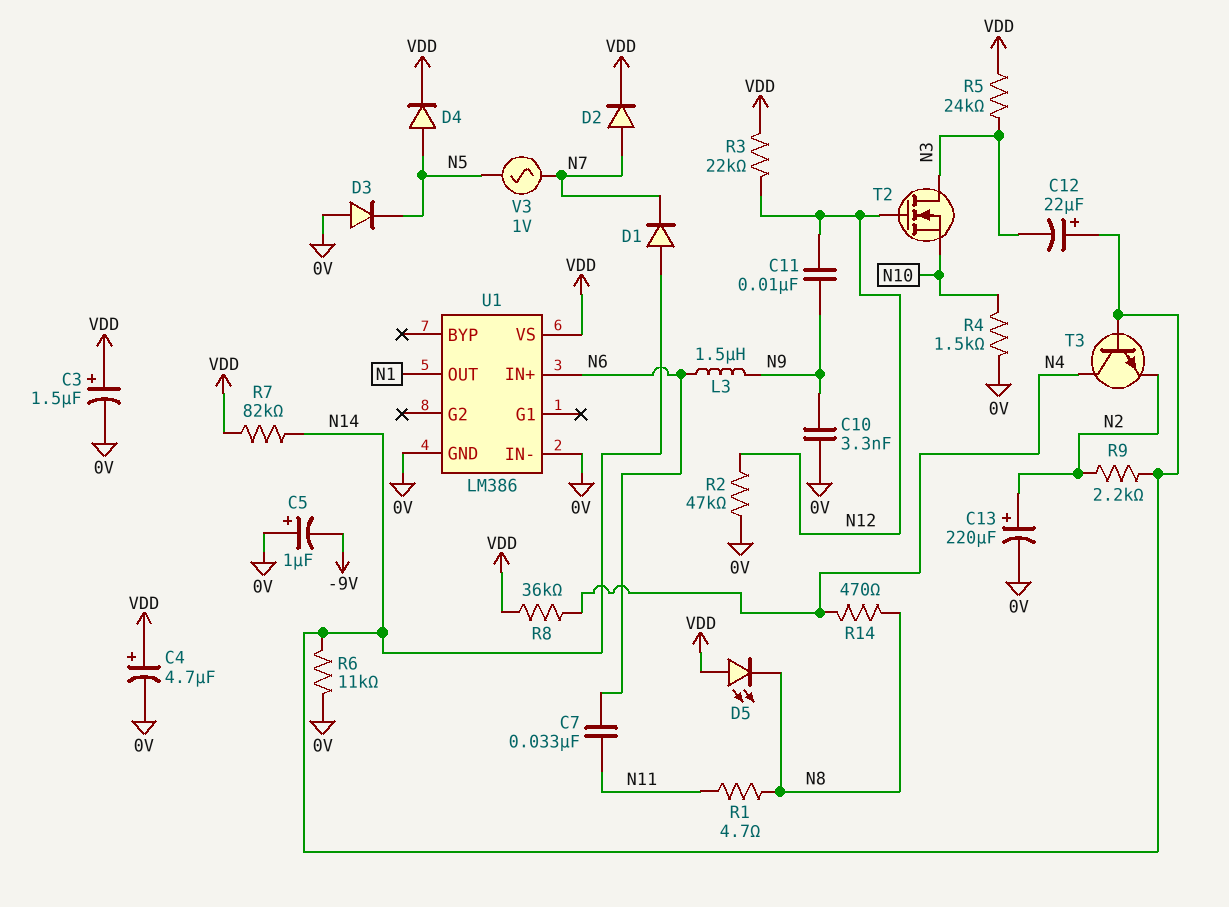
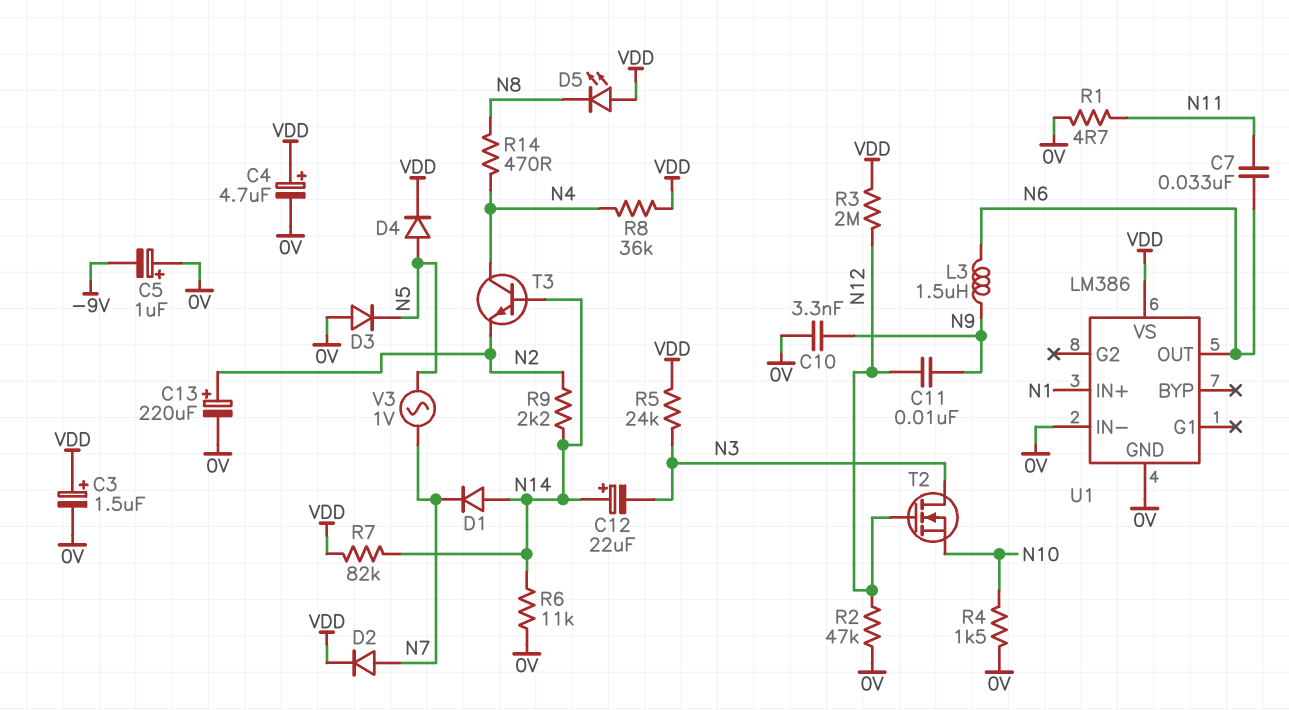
R1: 4.7 (N8, N11) -> 4.7 (0V, N11)
R3: 22k (N12, VDD) -> 2M (N12, VDD)
U1 pin IN+: N6 -> N1
U1 pin OUT: N1 -> N6

